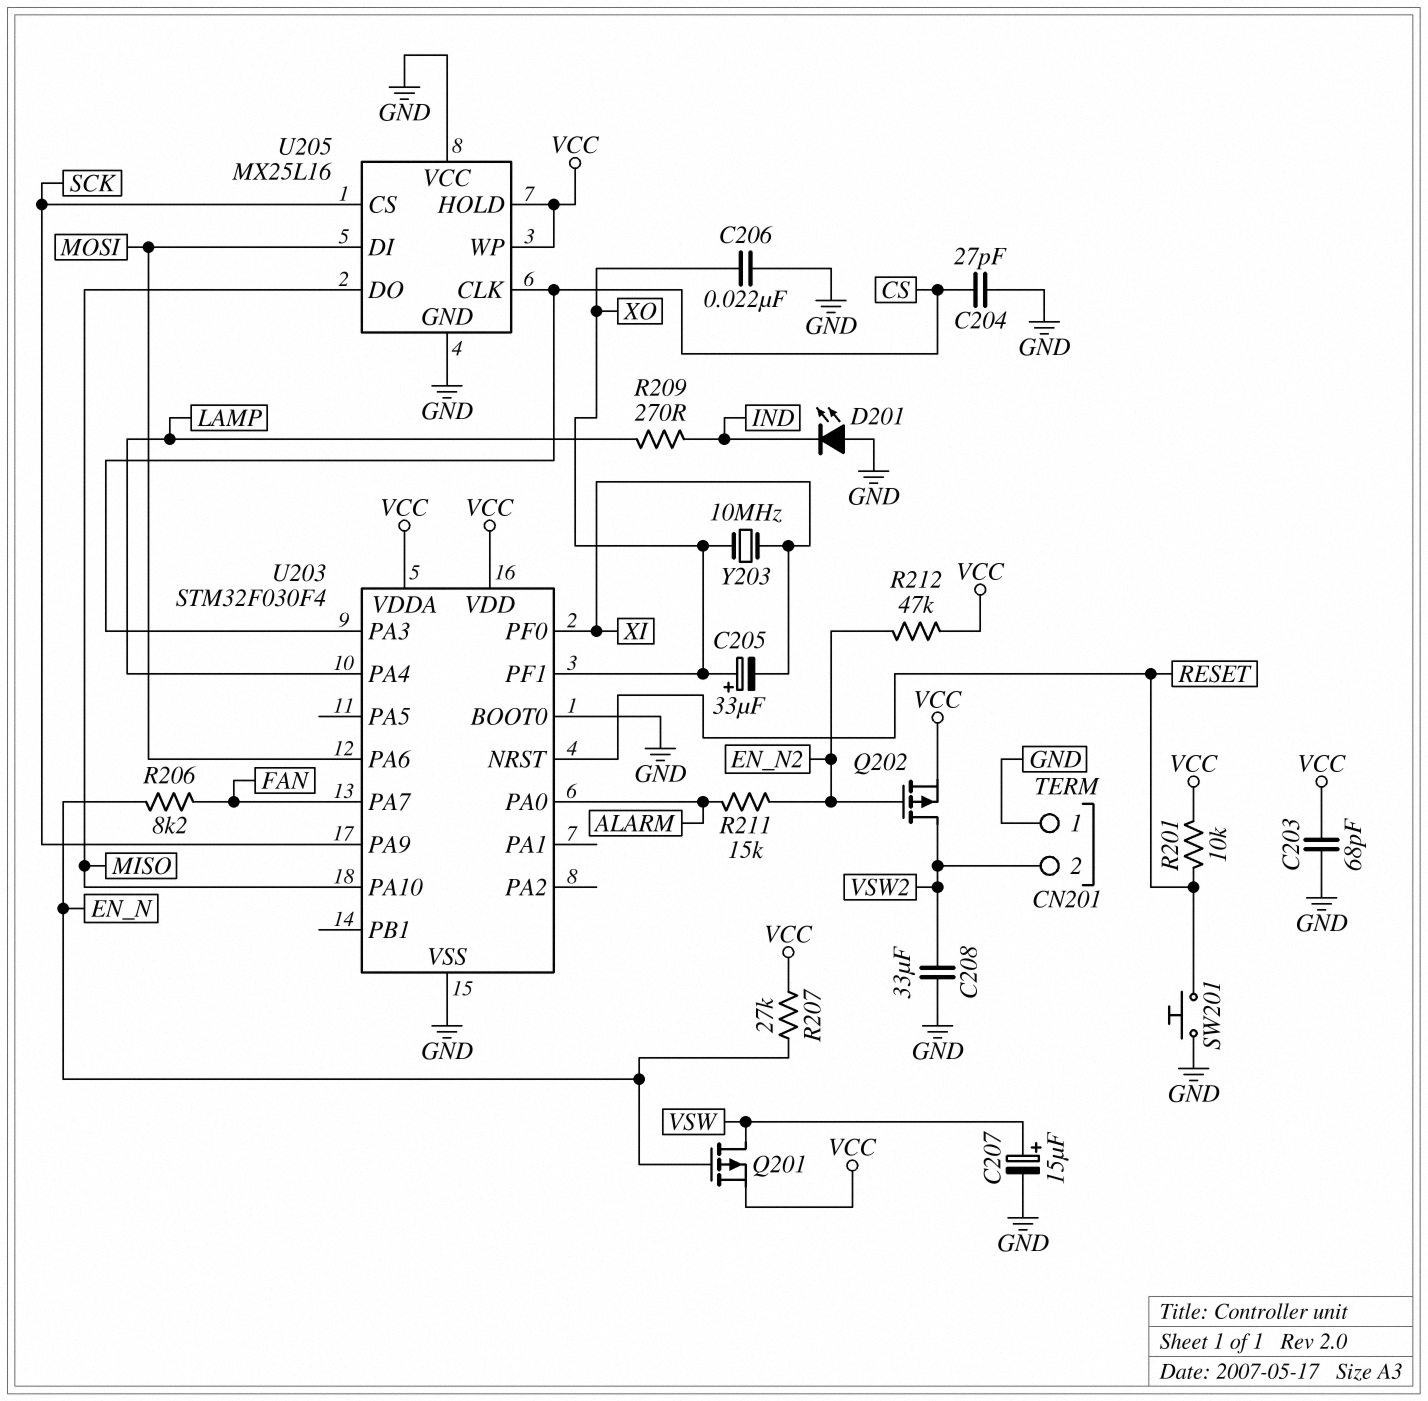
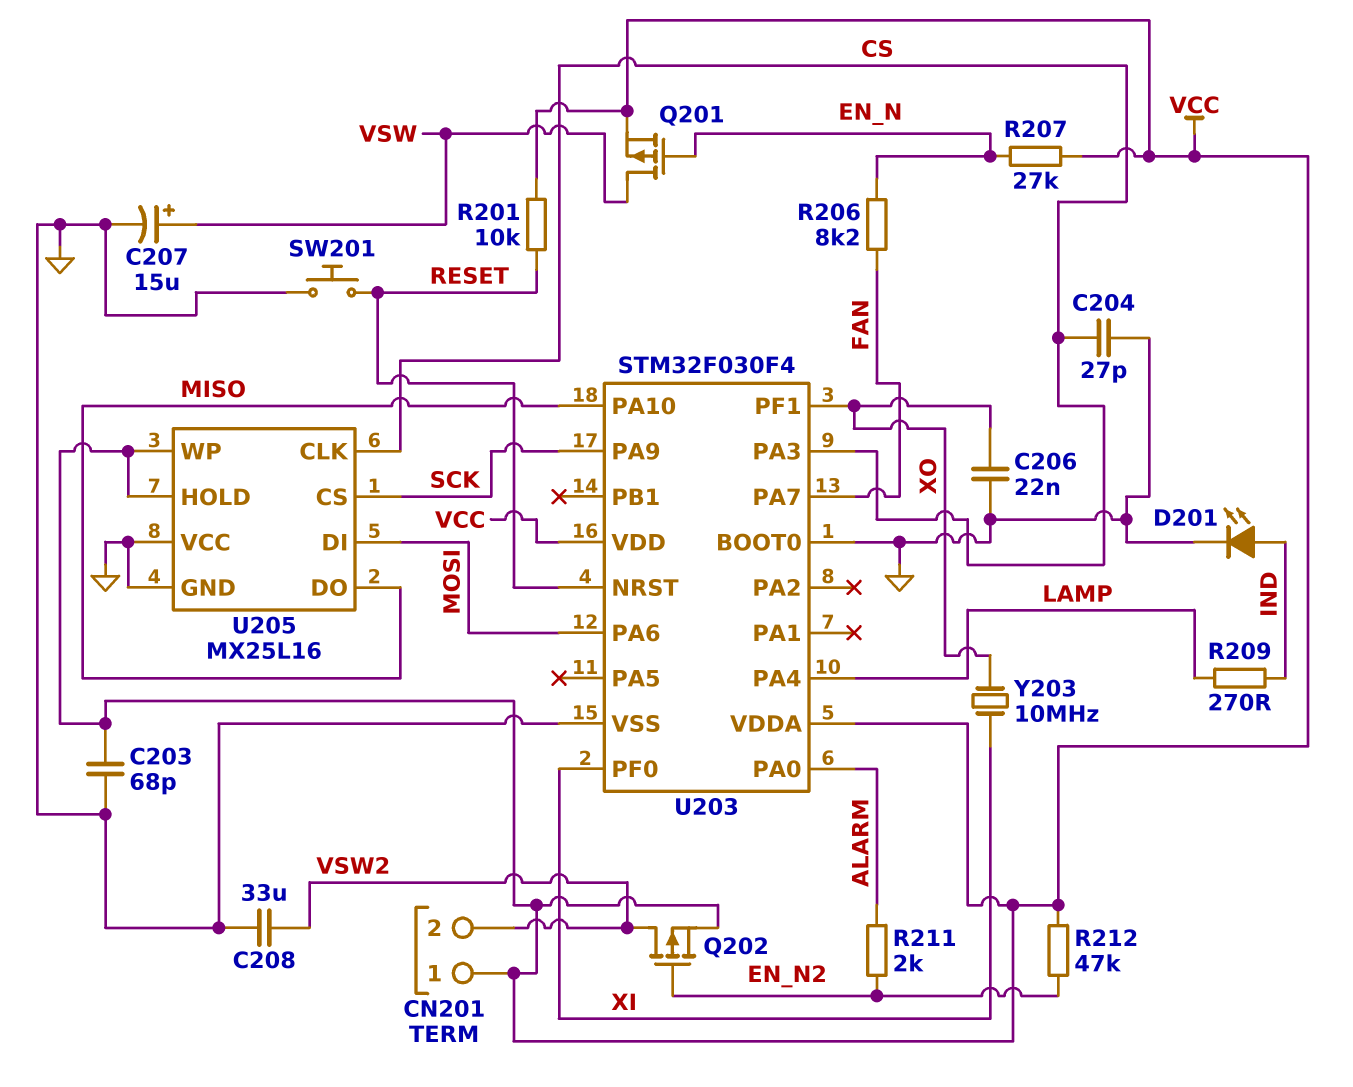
C205: 33uF (plus XO, minus XI) -> none
CN201 pin 1: GND -> VCC
D201: LED (A GND, K IND) -> LED (A IND, K GND)
R211: 15k (ALARM, EN_N2) -> 2k (ALARM, EN_N2)

